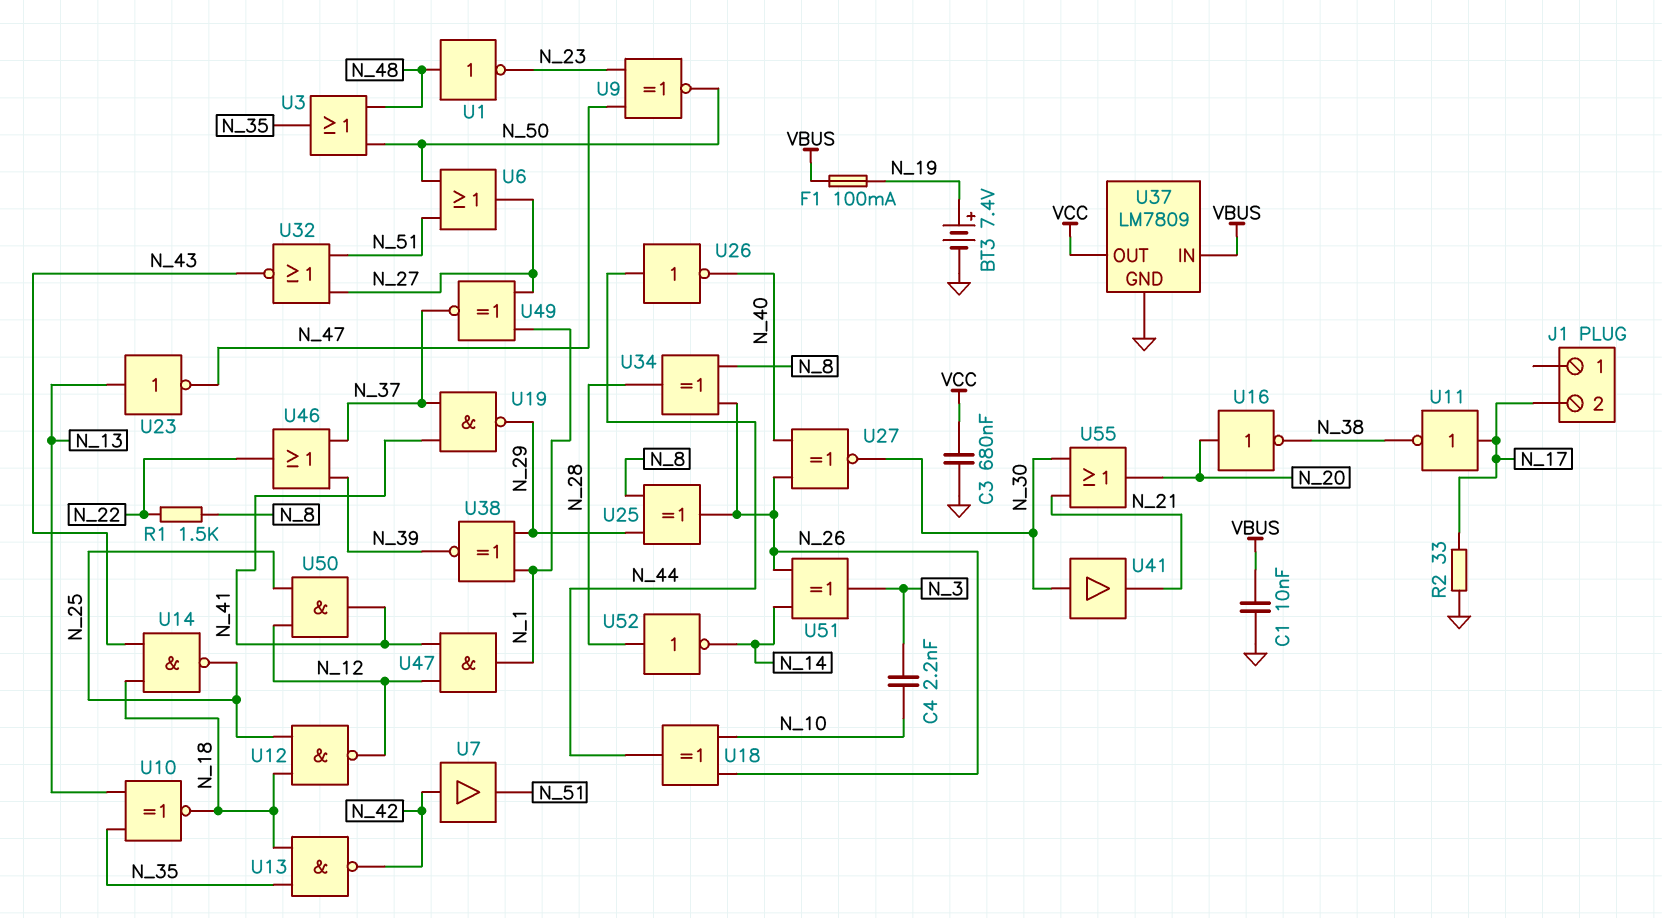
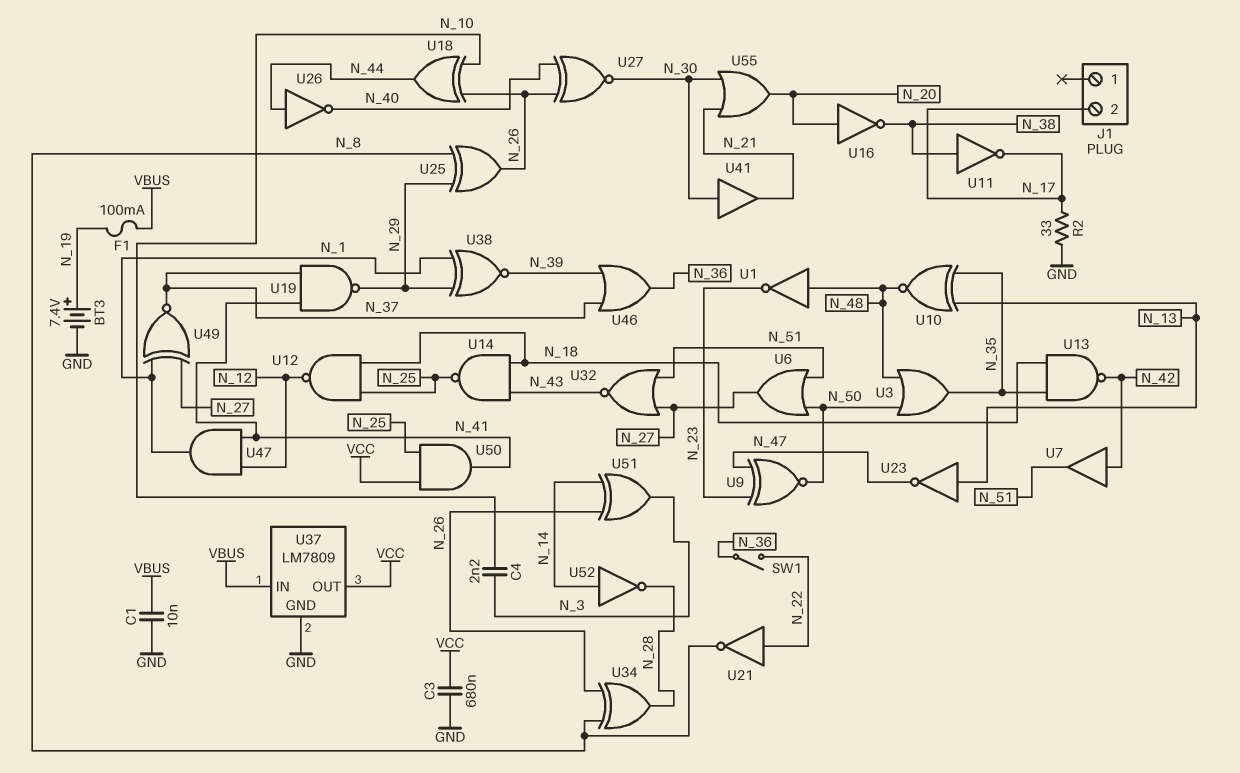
R1: 1.5k (N_8, N_22) -> none
SW1: none -> switch (N_22, N_36)
U10: XNOR (in N_13, in N_35, out N_18) -> XNOR (in N_13, in N_35, out N_48)
U11: NOT (in N_17, out N_38) -> NOT (in N_38, out N_17)
U21: none -> NOT (in N_22, out N_8)
U46: OR (in N_37, in N_39, out N_22) -> OR (in N_37, in N_39, out N_36)
U50: AND (in N_12, in N_25, out N_41) -> AND (in N_25, in VCC, out N_41)
U52: NOT (in N_28, out N_14) -> NOT (in N_14, out N_28)

